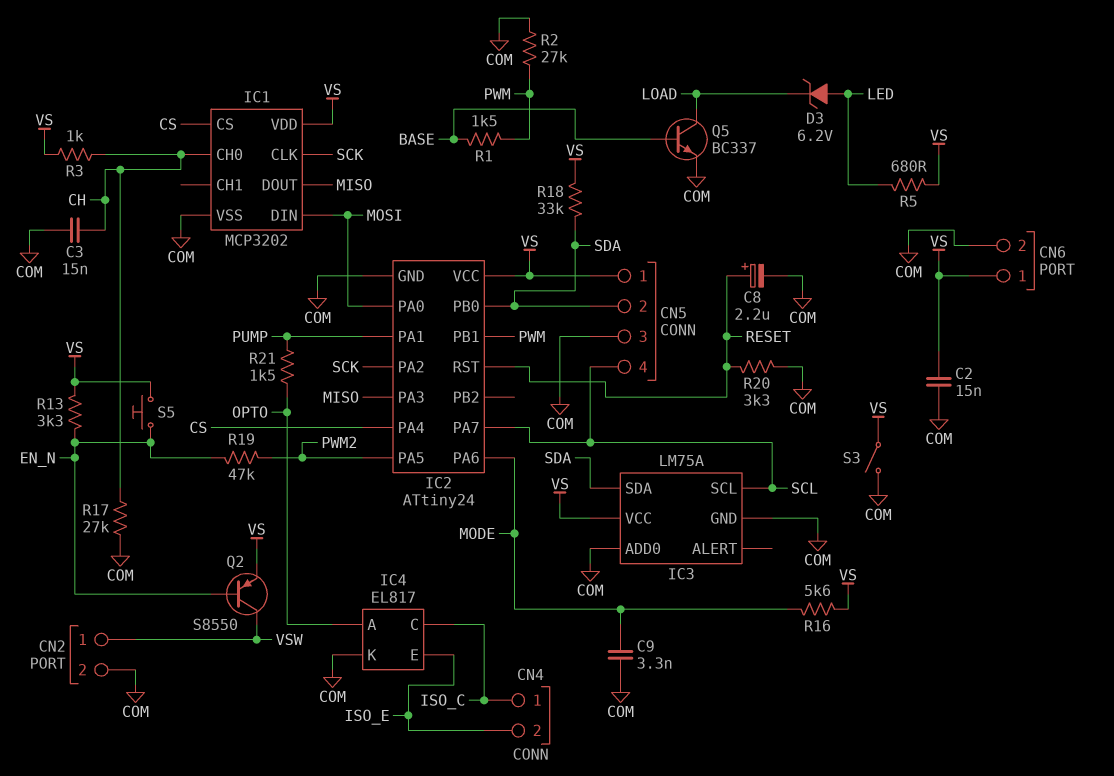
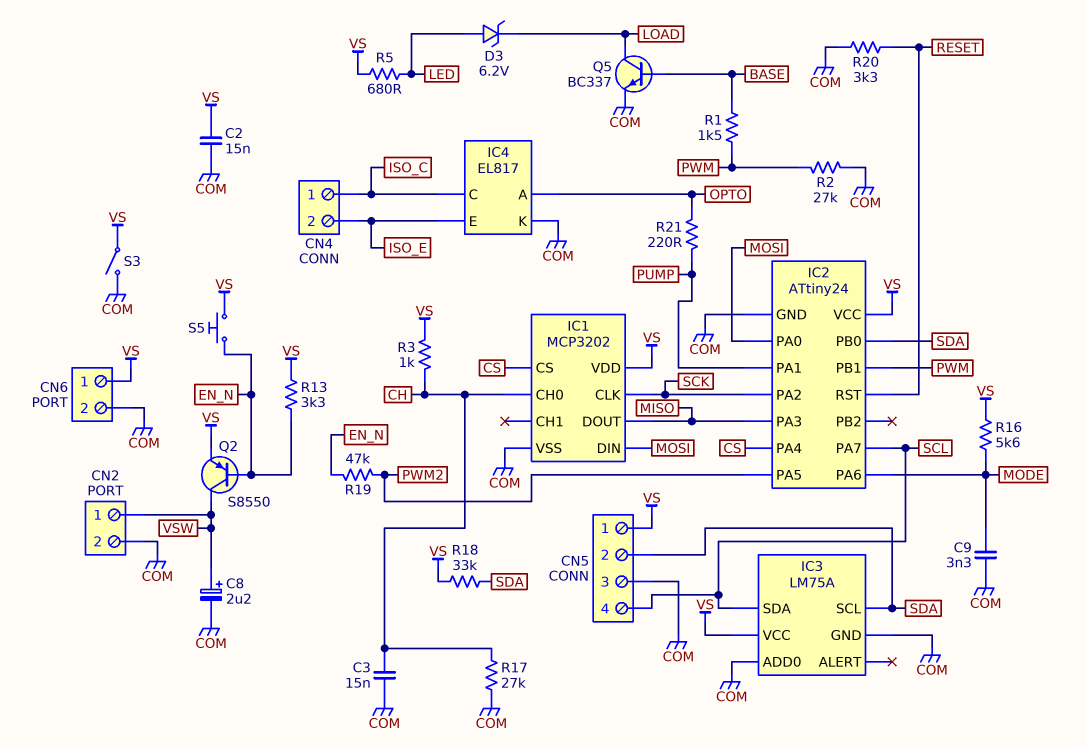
C8: 2.2uF (plus RESET, minus COM) -> 2.2uF (plus VSW, minus COM)
IC3 pin SCL: SCL -> SDA
IC3 pin SDA: SDA -> SCL
R21: 1.5k (OPTO, PUMP) -> 220 (OPTO, PUMP)

